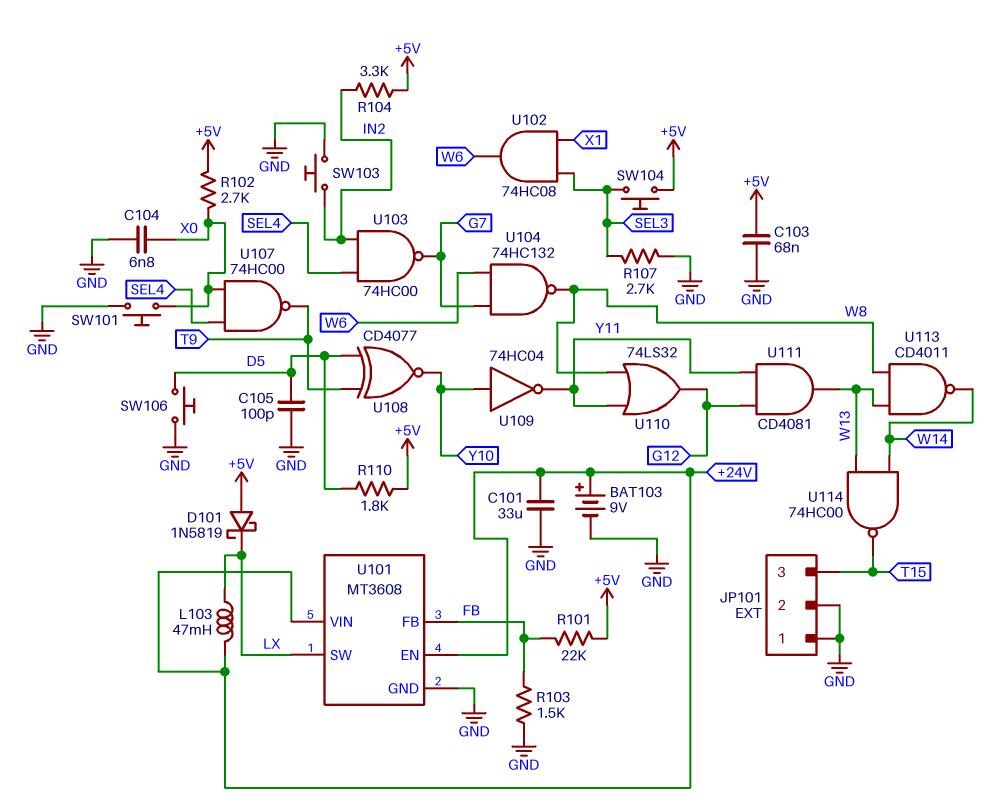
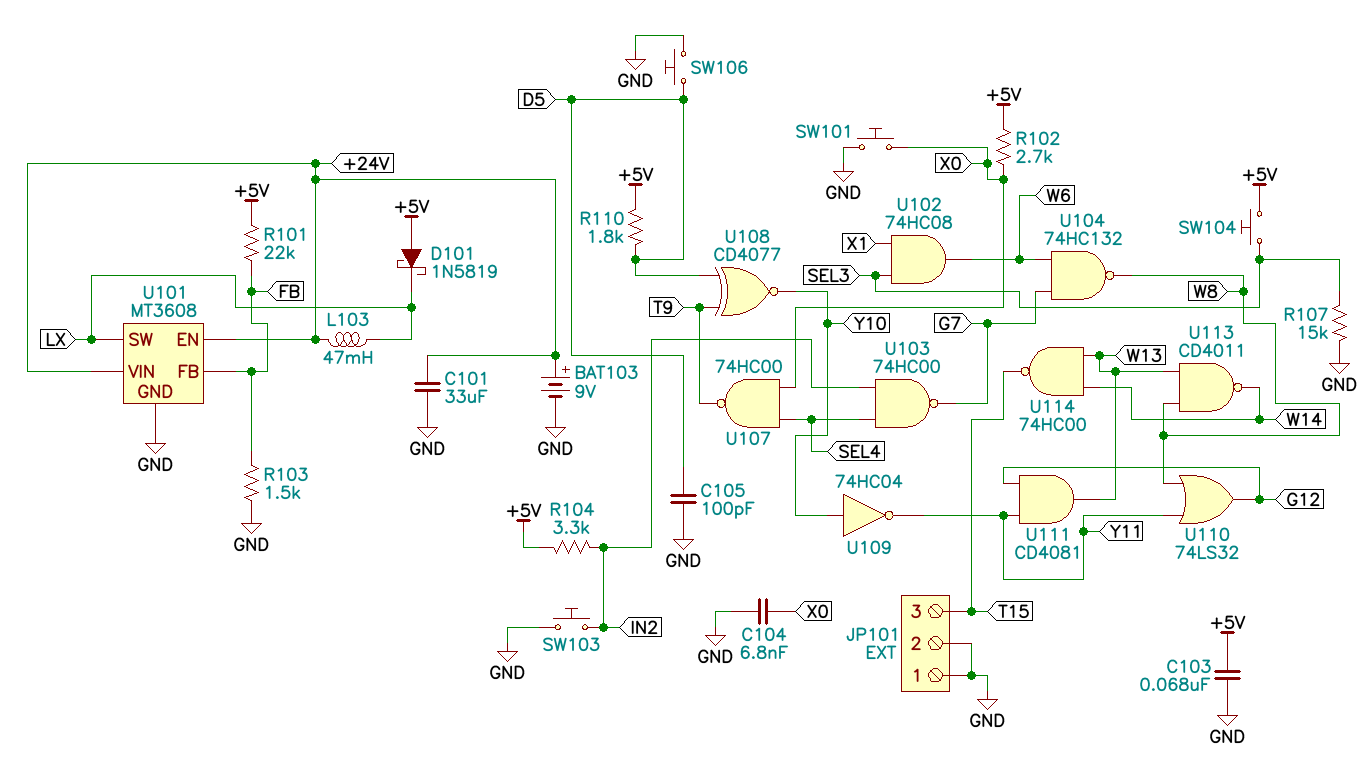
R107: 2.7k (GND, SEL3) -> 15k (GND, SEL3)

